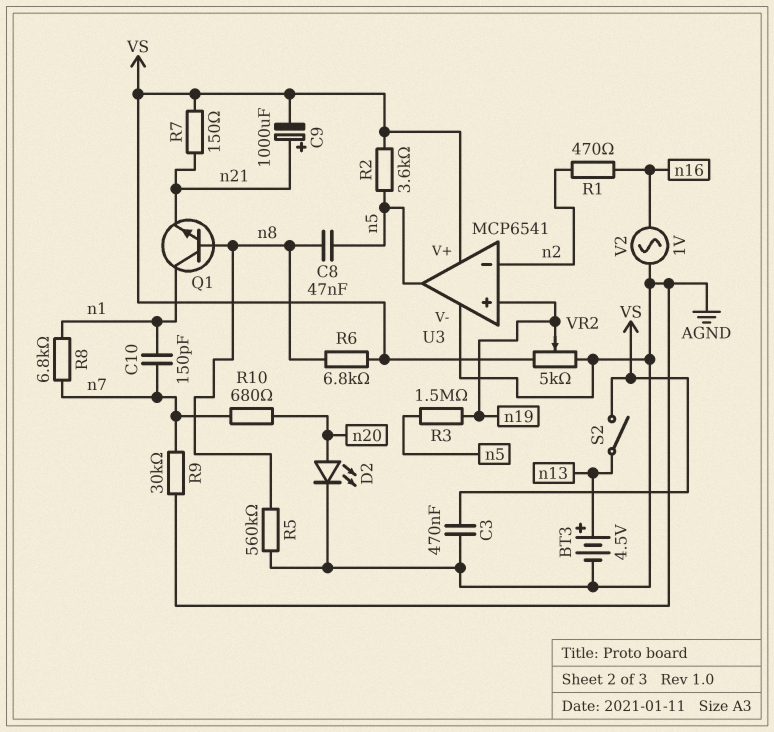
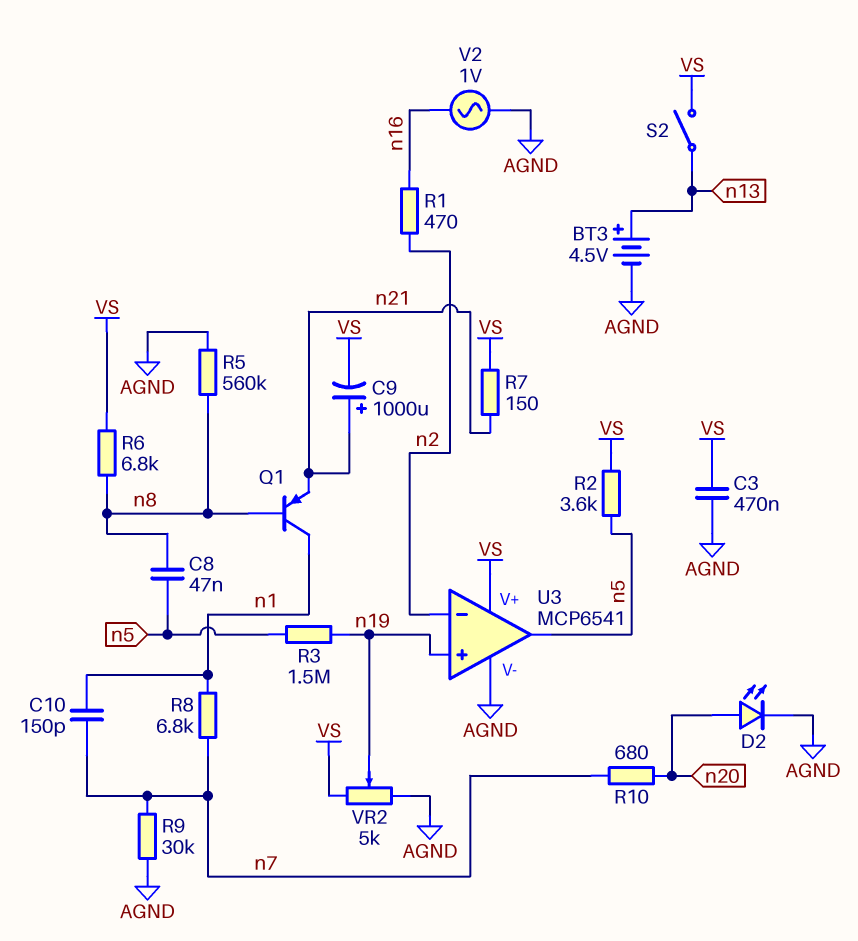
Q1: NPN (B n8, C n1, E n21) -> PNP (B n8, C n1, E n21)

